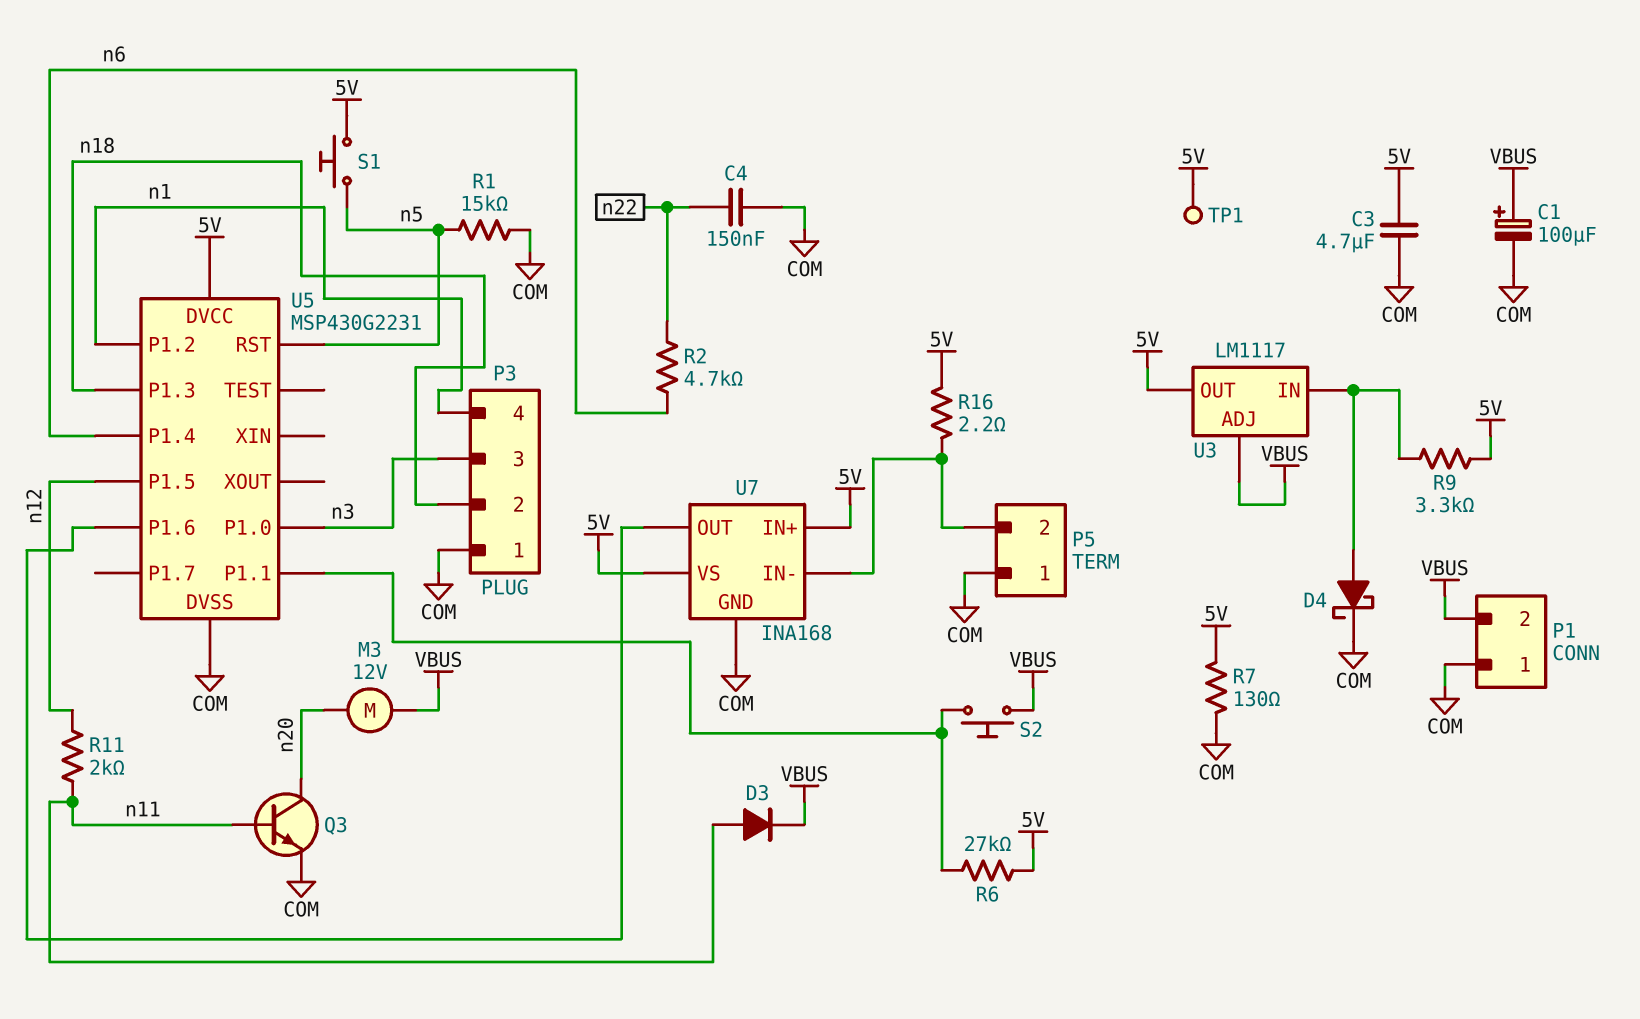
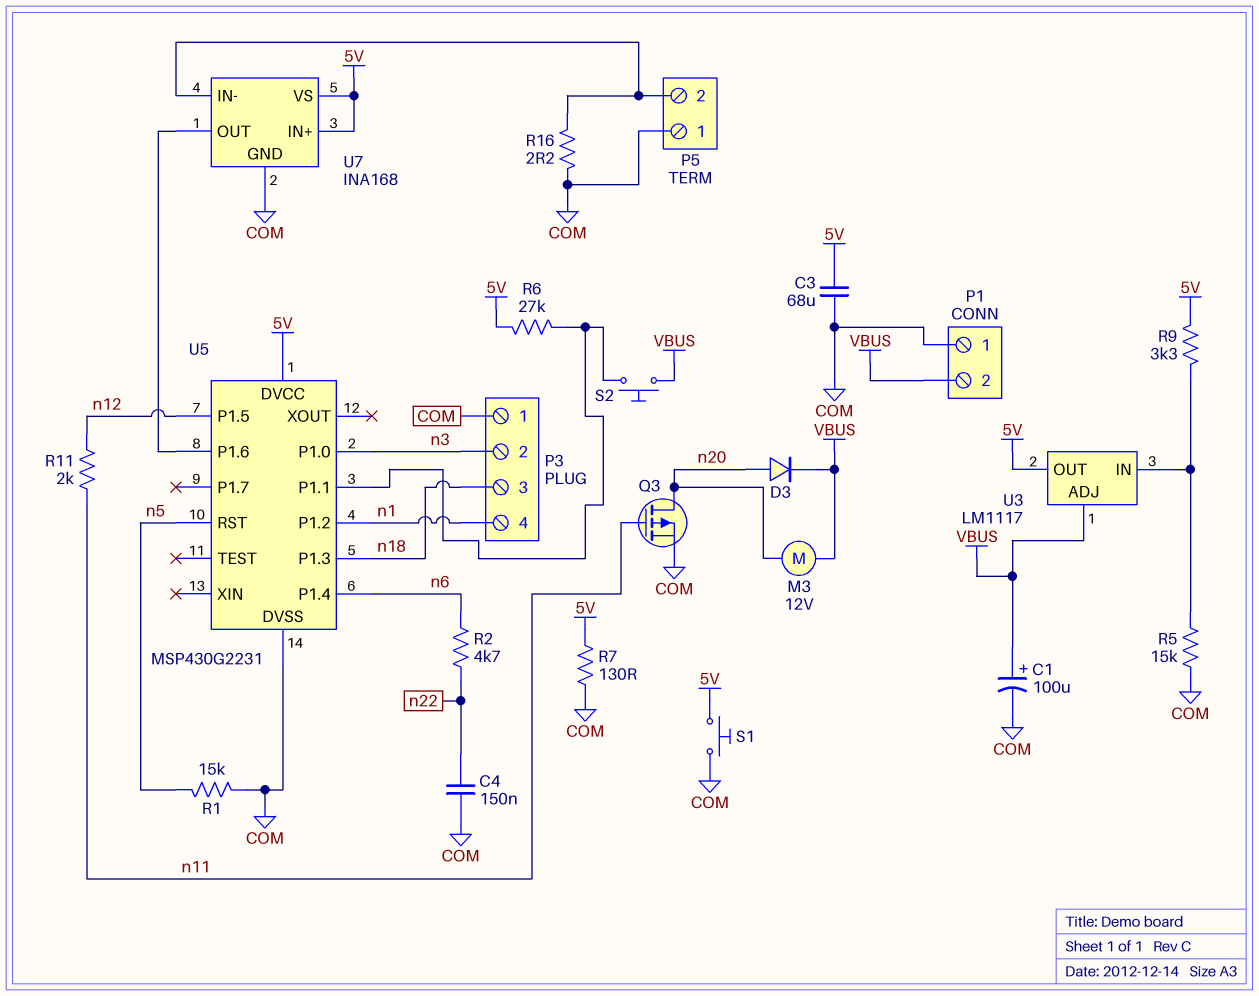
C3: 4.7uF (5V, COM) -> 68uF (5V, COM)
D3: diode (A n11, K VBUS) -> diode (A n20, K VBUS)
D4: schottky (A U3/IN, K COM) -> none
P3 pin 2: n18 -> n3
P3 pin 3: n3 -> n18
Q3: NPN (B n11, C n20, E COM) -> PMOS (G n11, D n20, S COM)
R5: none -> 15k (COM, U3/IN)
R16: 2.2 (5V, P5/2) -> 2.2 (COM, P5/2)
S1: button (5V, n5) -> button (5V, COM)
TP1: test point (5V) -> none

